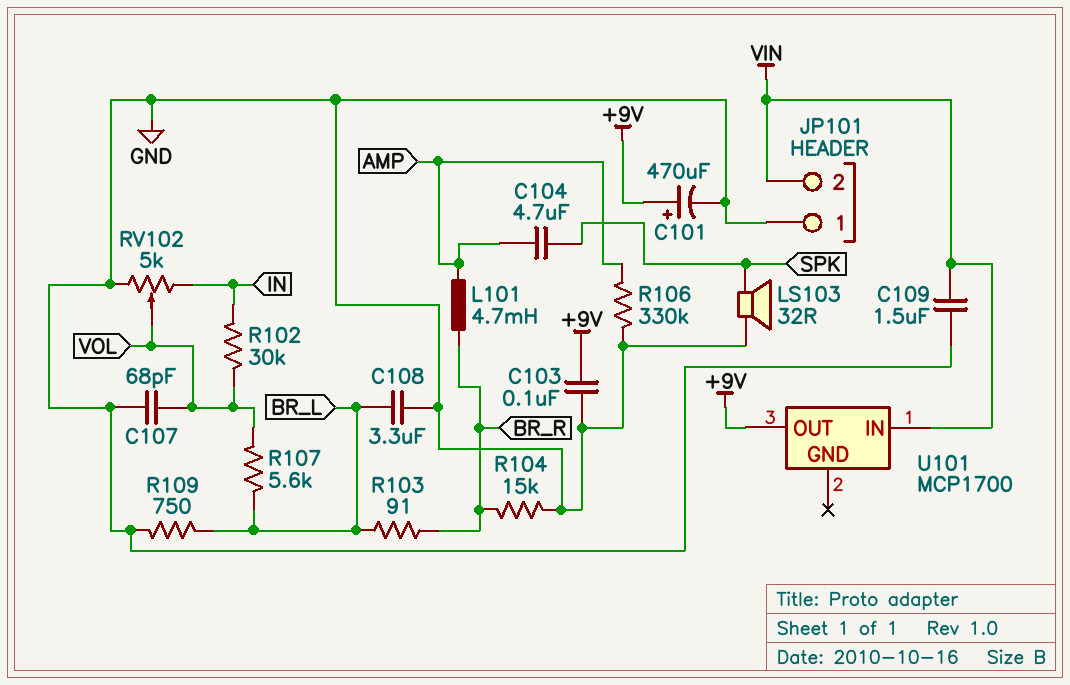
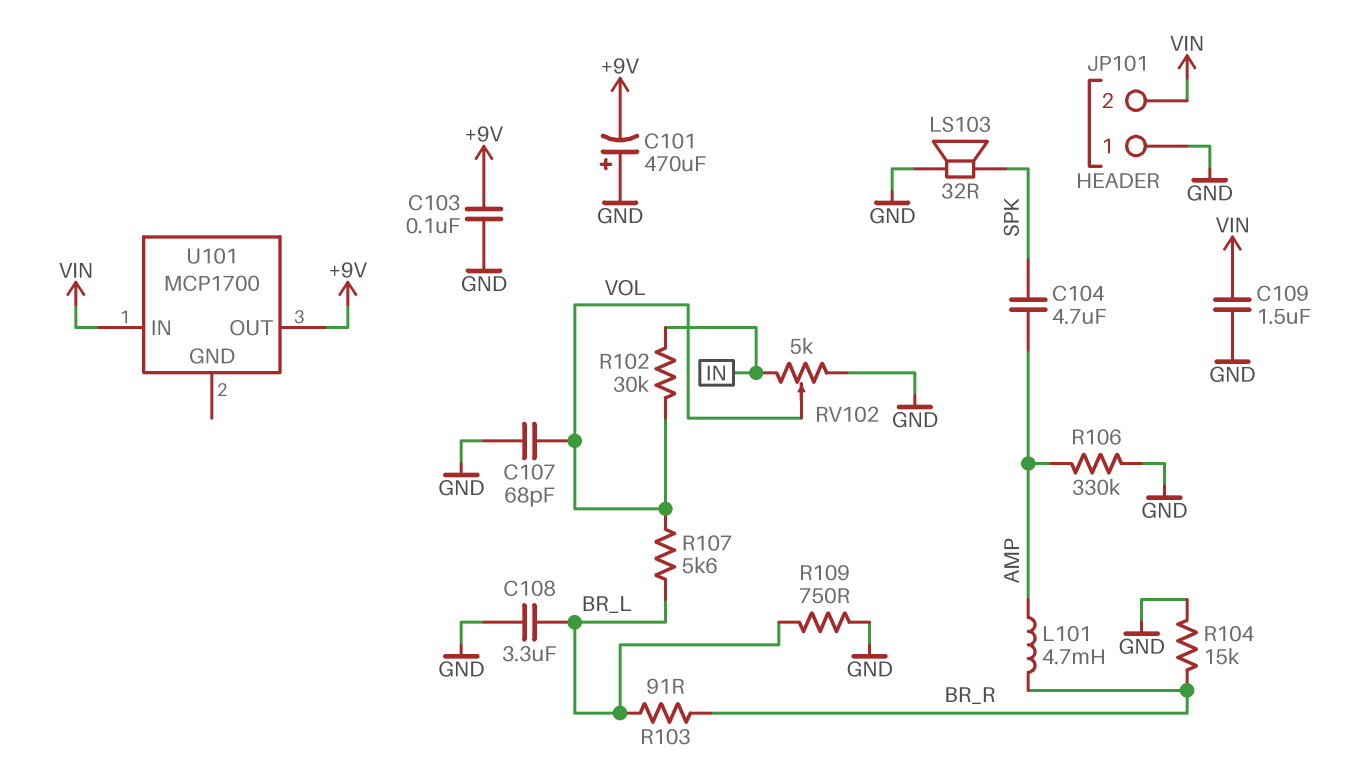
C101: 470uF (plus +9V, minus GND) -> 470uF (plus GND, minus +9V)

